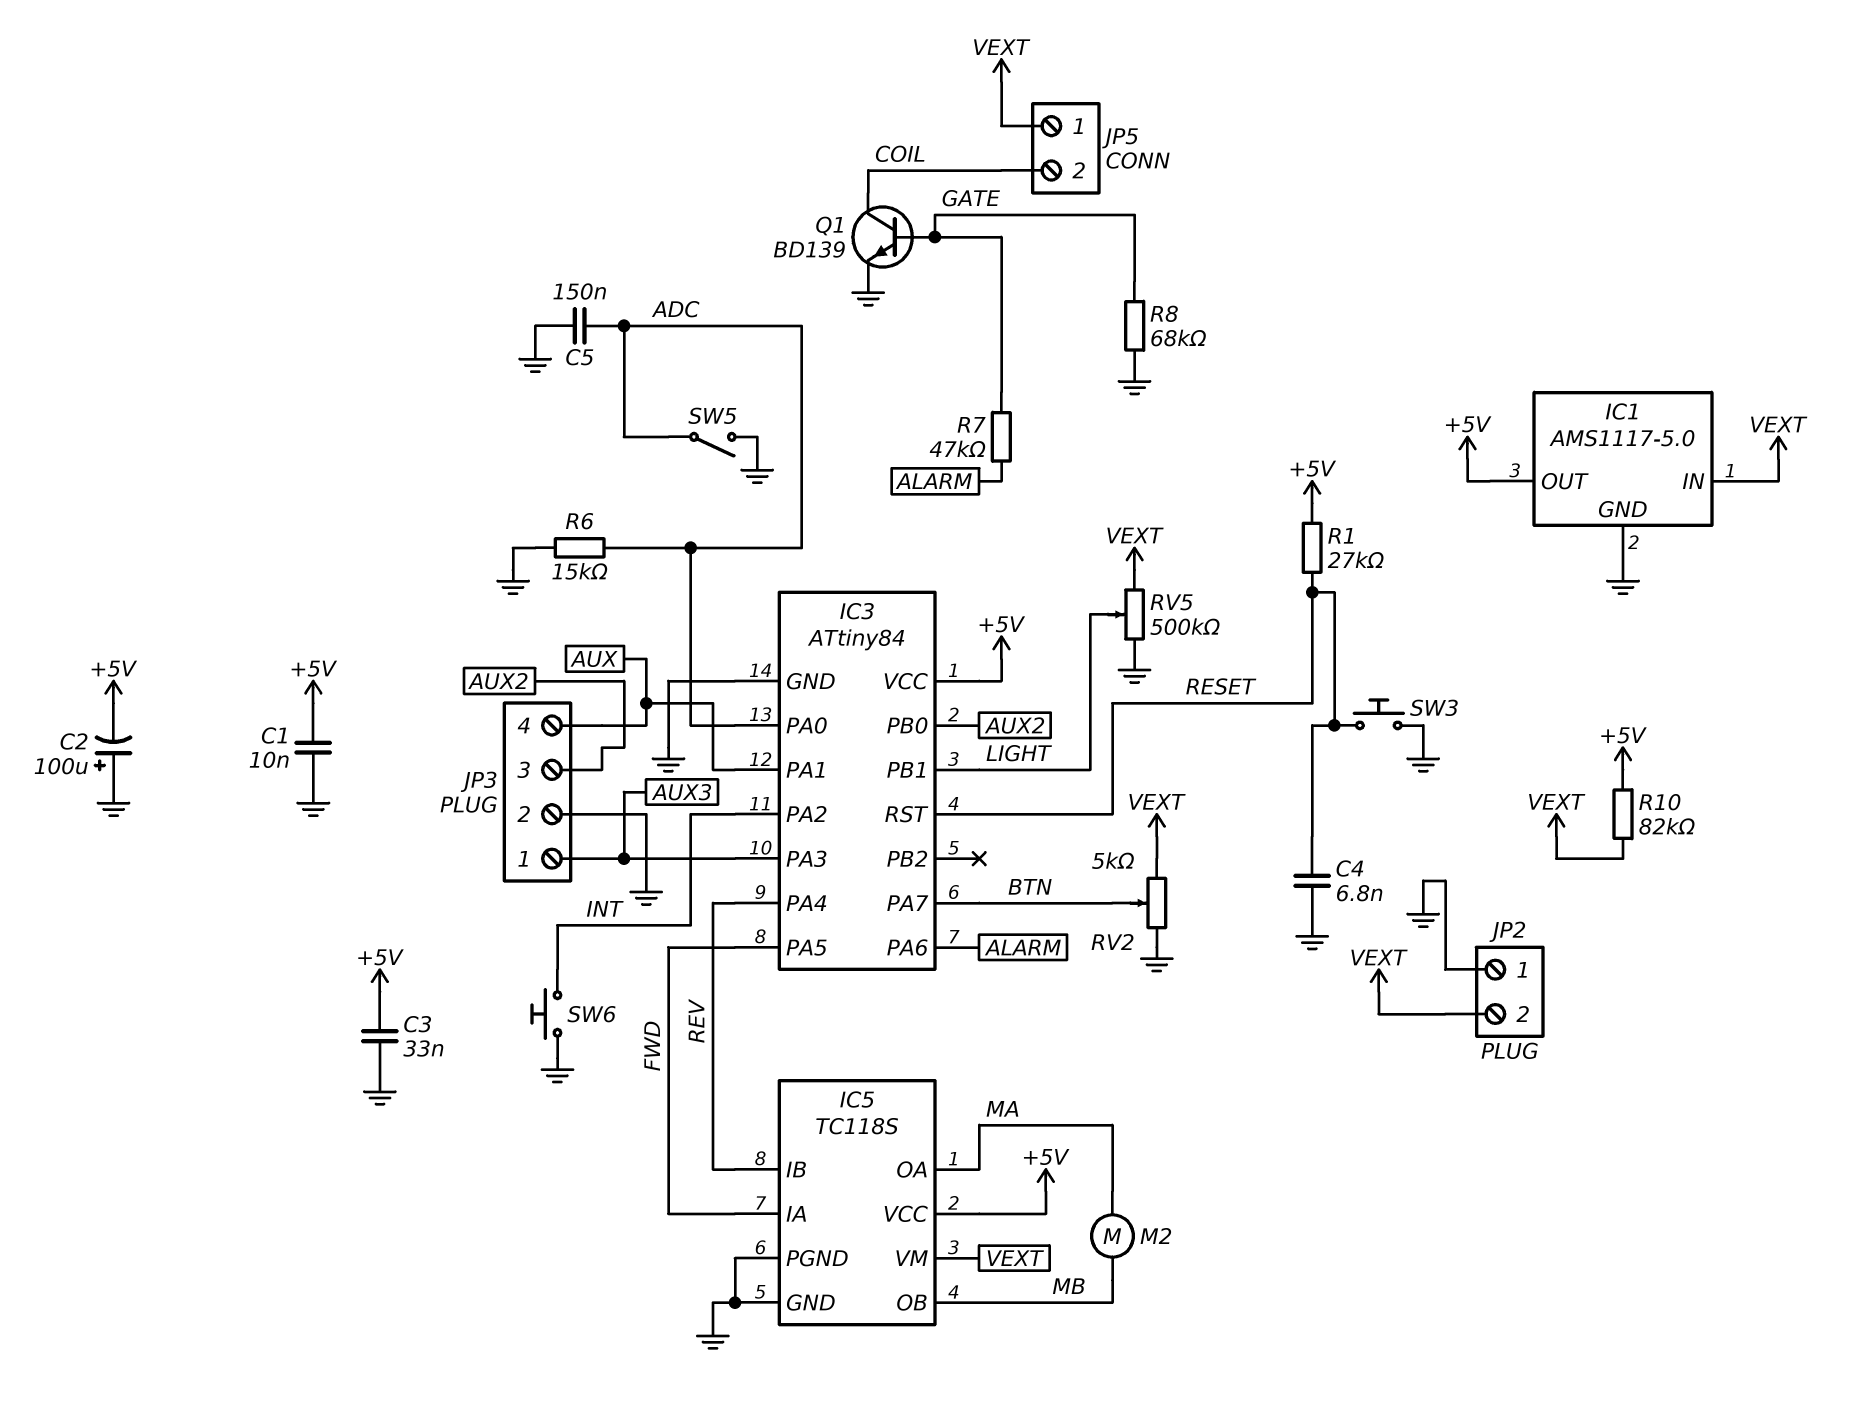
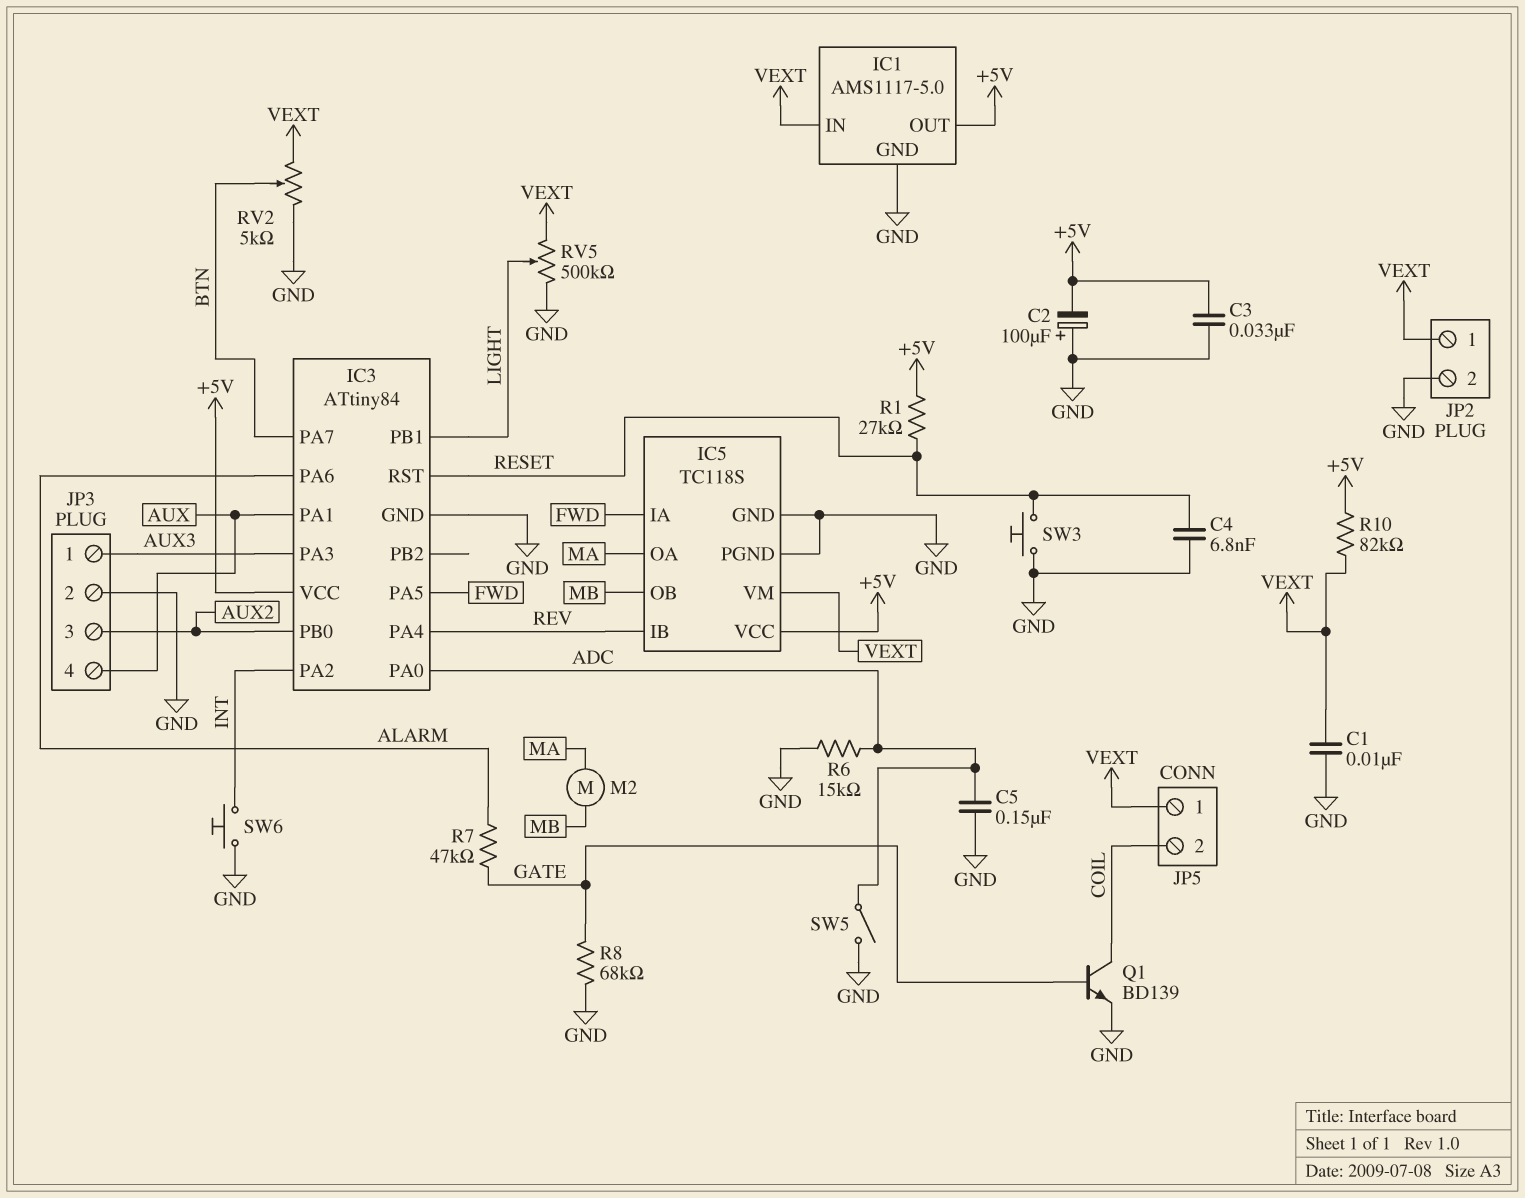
C1: 10nF (+5V, GND) -> 10nF (GND, VEXT)
JP2 pin 1: GND -> VEXT
JP2 pin 2: VEXT -> GND

